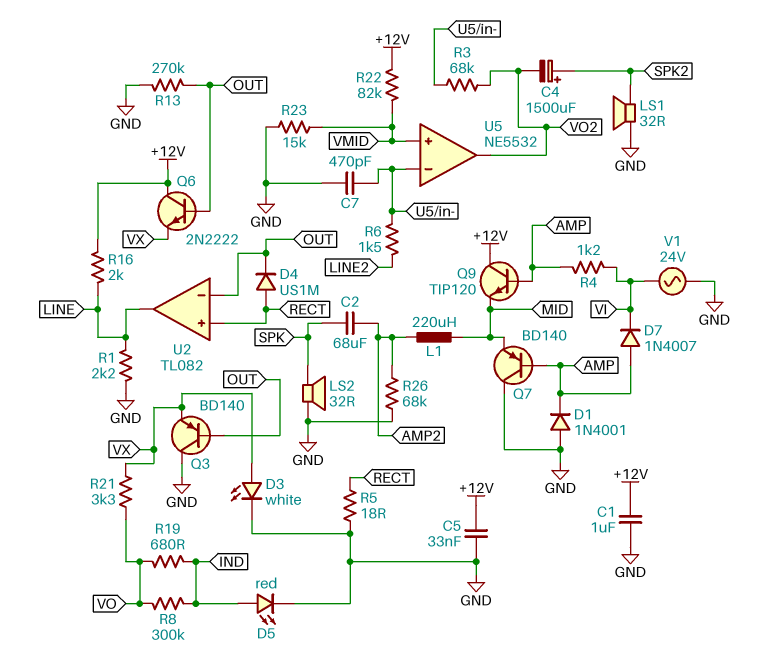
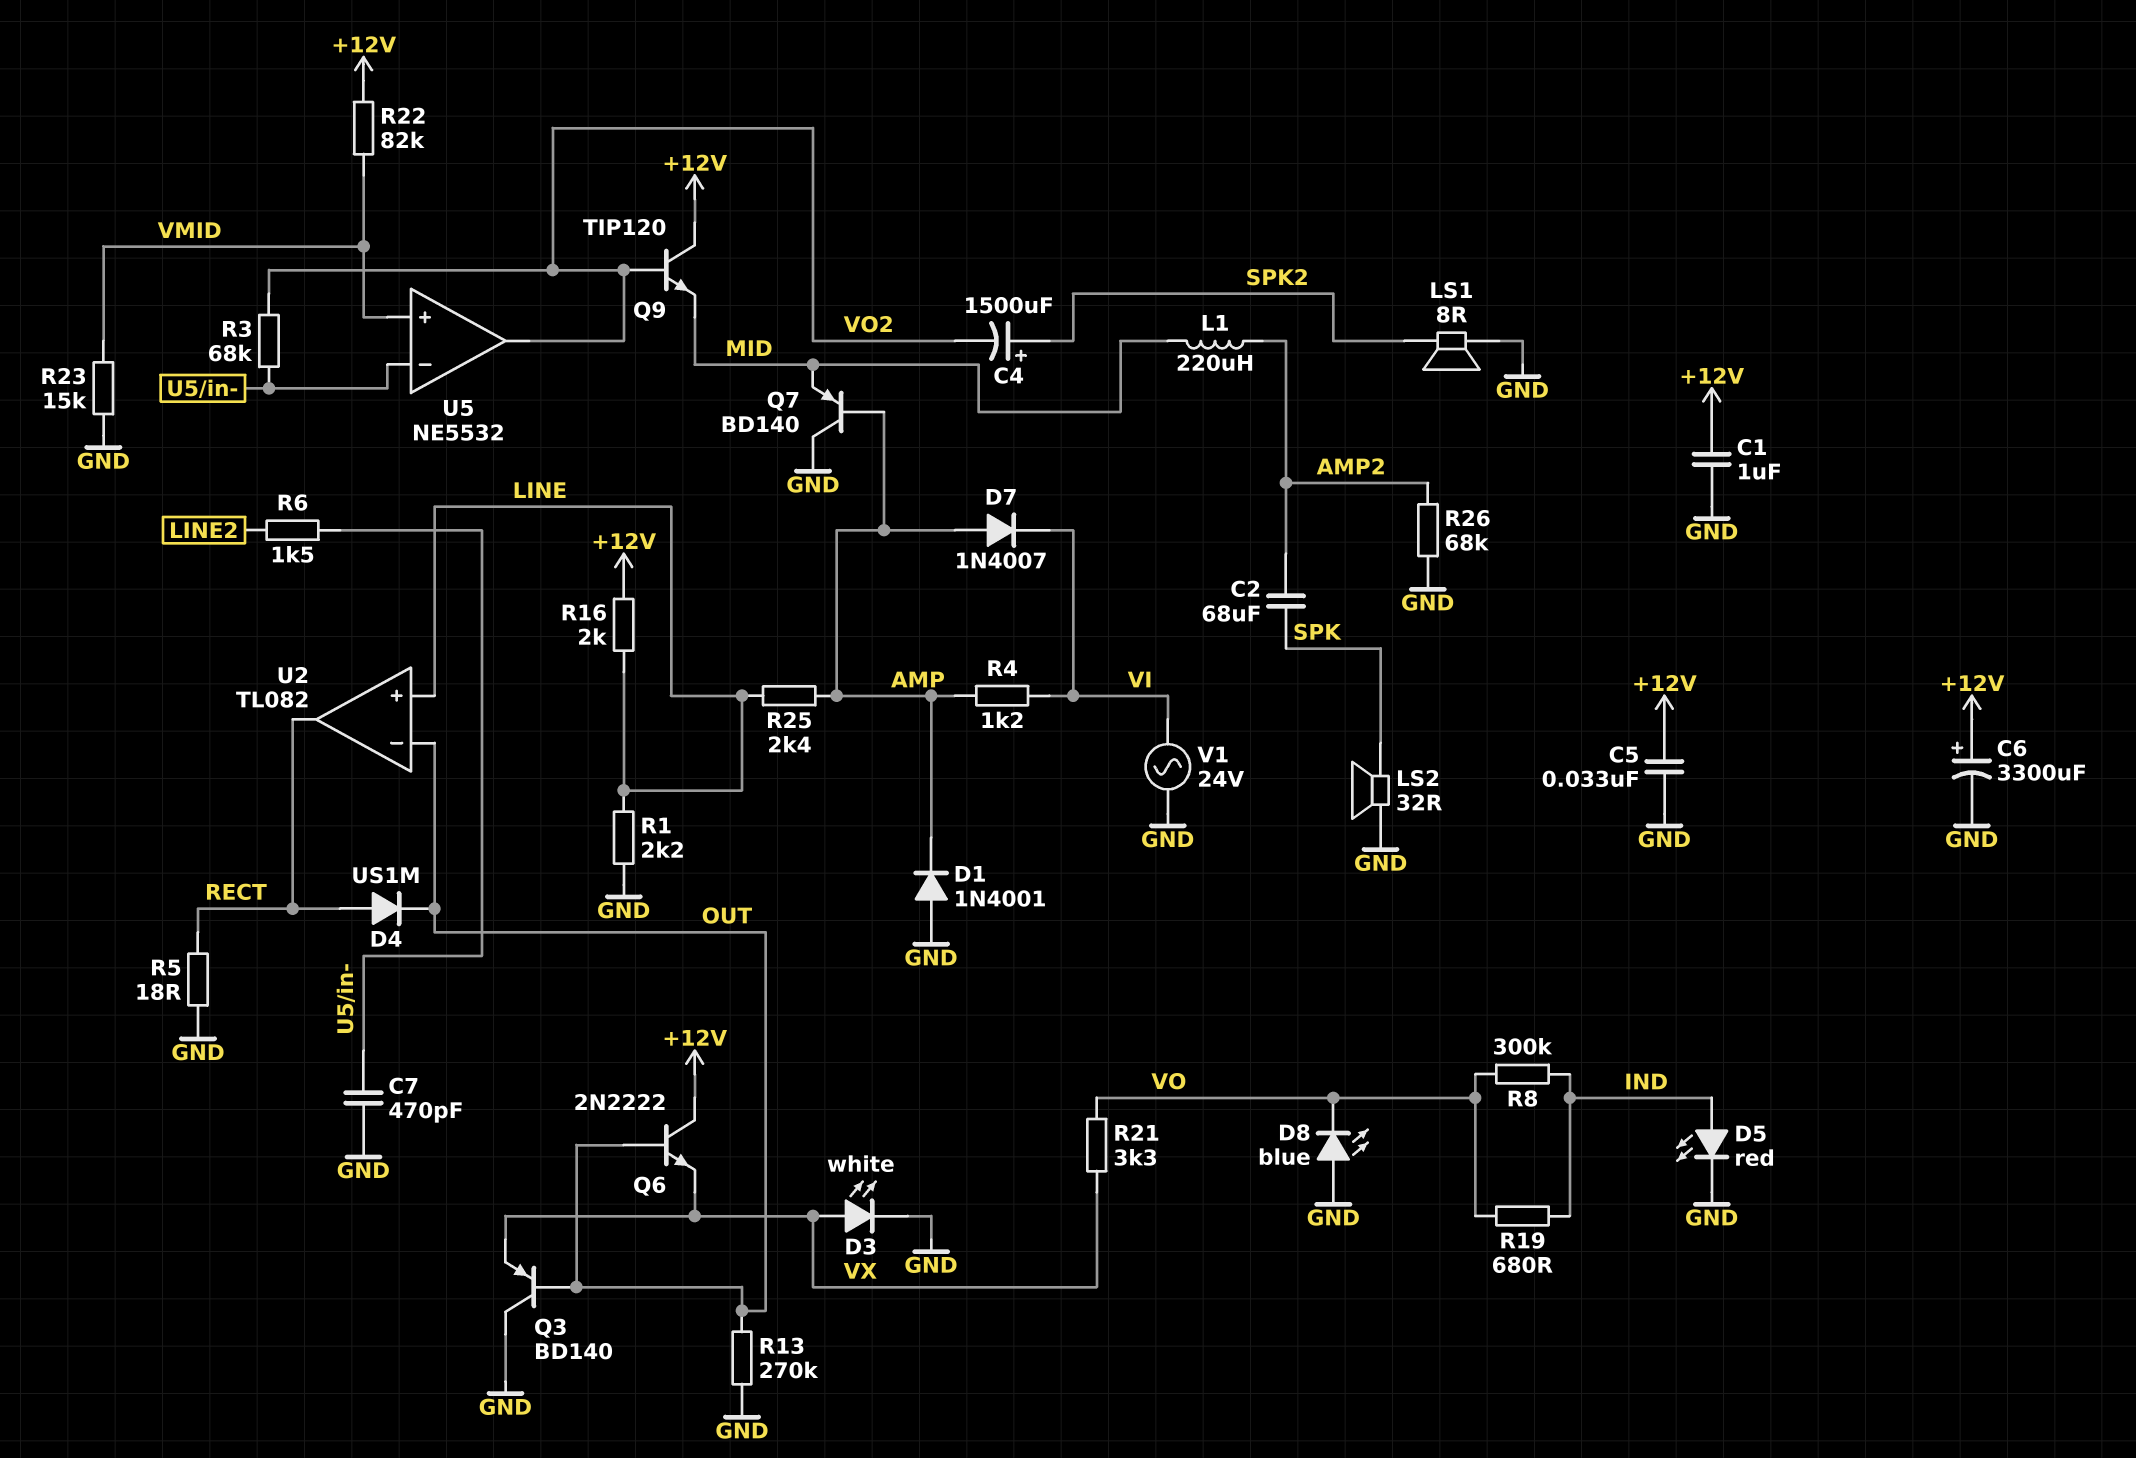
C6: none -> 3300uF (plus +12V, minus GND)
D8: none -> LED blue (A GND, K VO)
LS1: speaker 32R (GND, SPK2) -> speaker 8R (GND, SPK2)
Q9: NPN TIP120 (B AMP, C +12V, E MID) -> NPN TIP120 (B VO2, C +12V, E MID)
R25: none -> 2.4k (AMP, LINE)
U2 pin in+: RECT -> LINE
U2 pin out: LINE -> RECT

